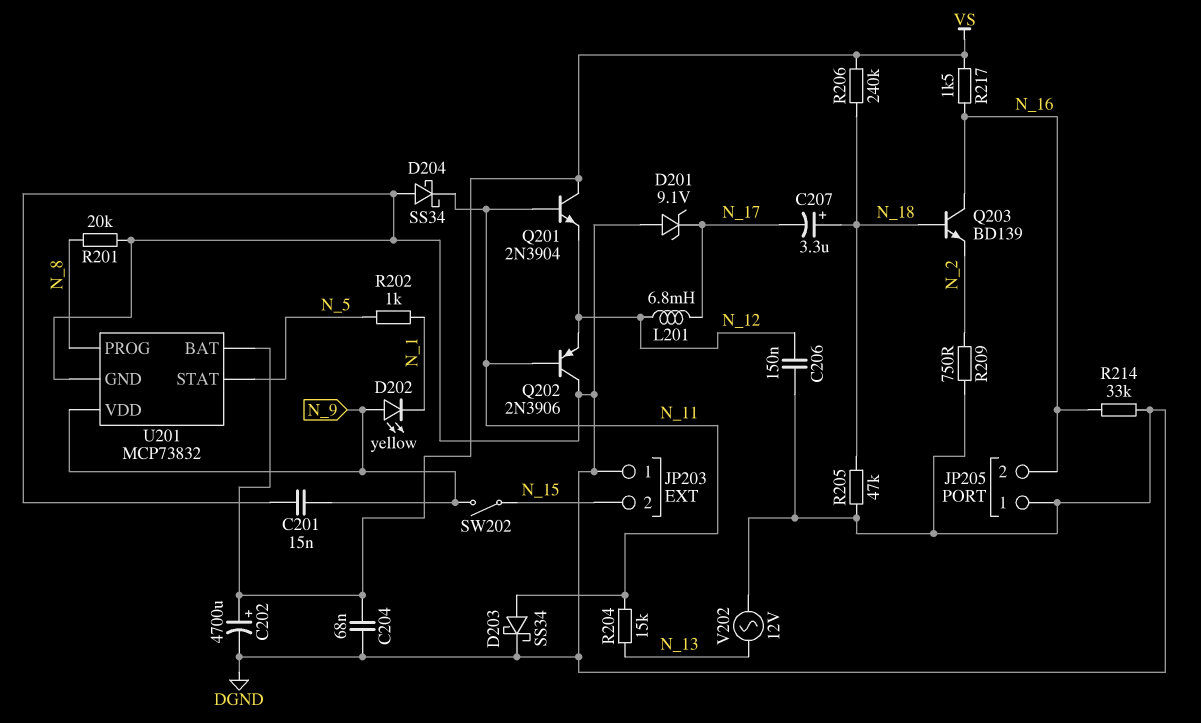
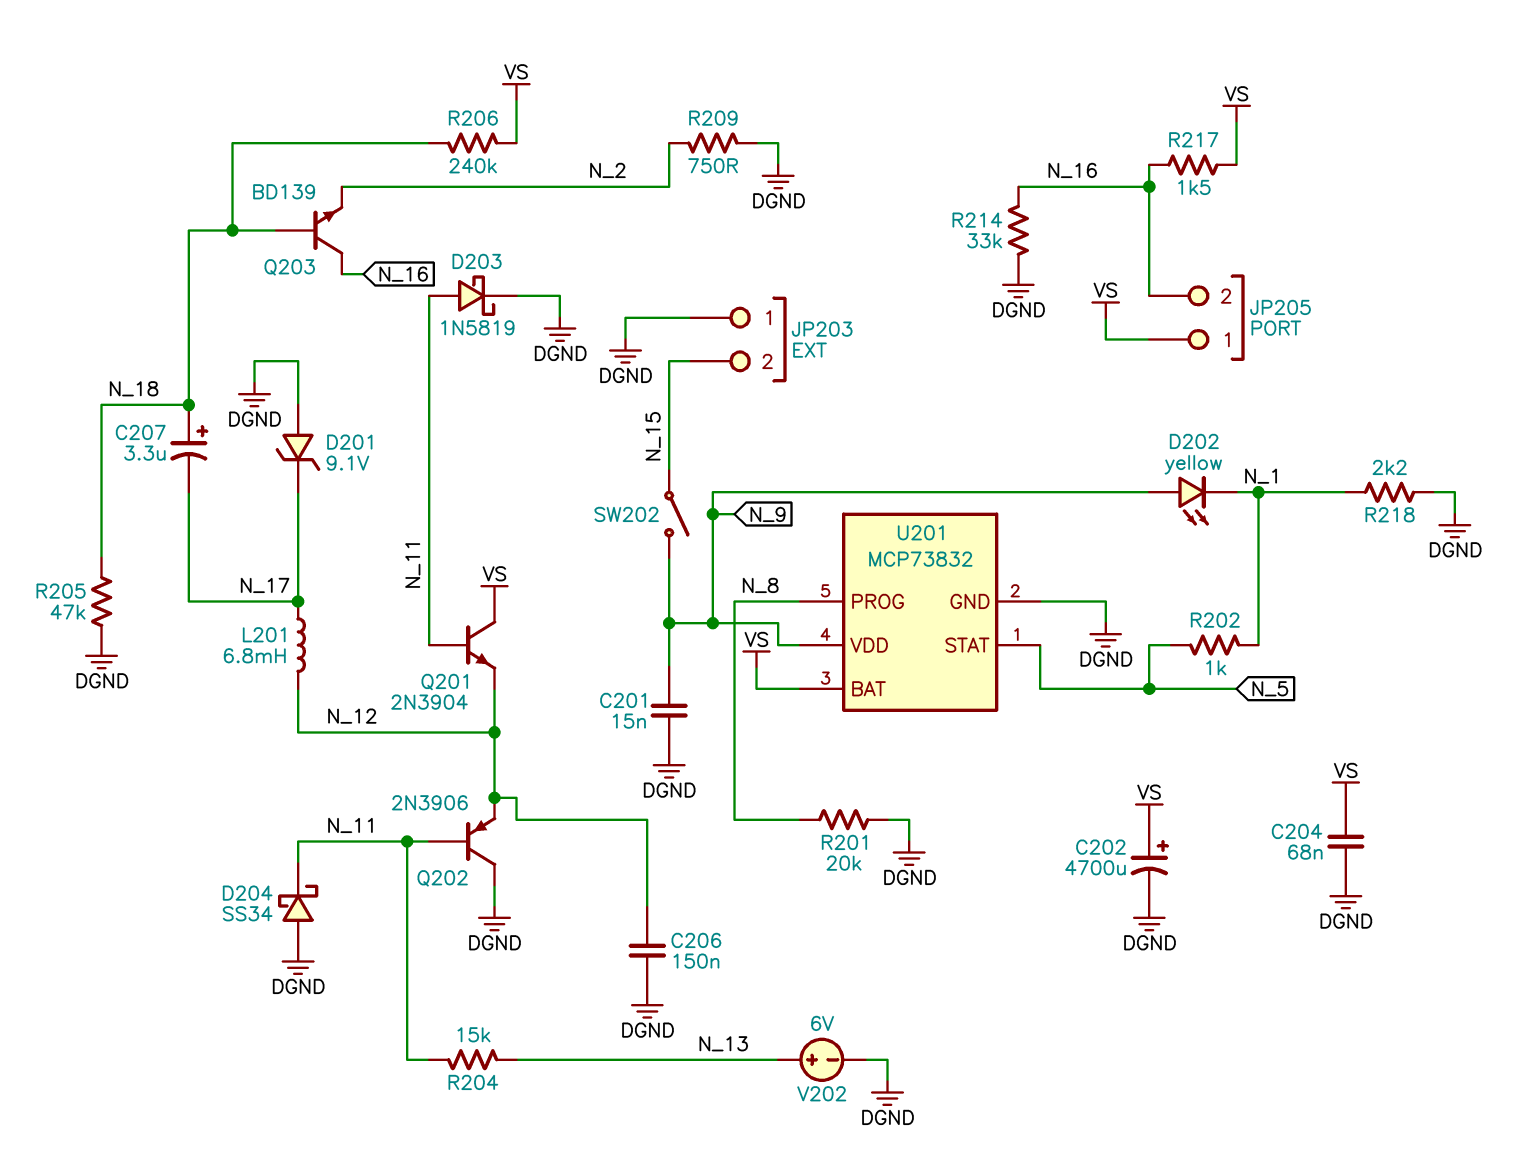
D203: schottky SS34 (A N_11, K DGND) -> schottky 1N5819 (A N_11, K DGND)
JP205 pin 1: DGND -> VS
R218: none -> 2.2k (DGND, N_1)
V202: AC 12V (DGND, N_13) -> 6V (plus N_13, minus DGND)

